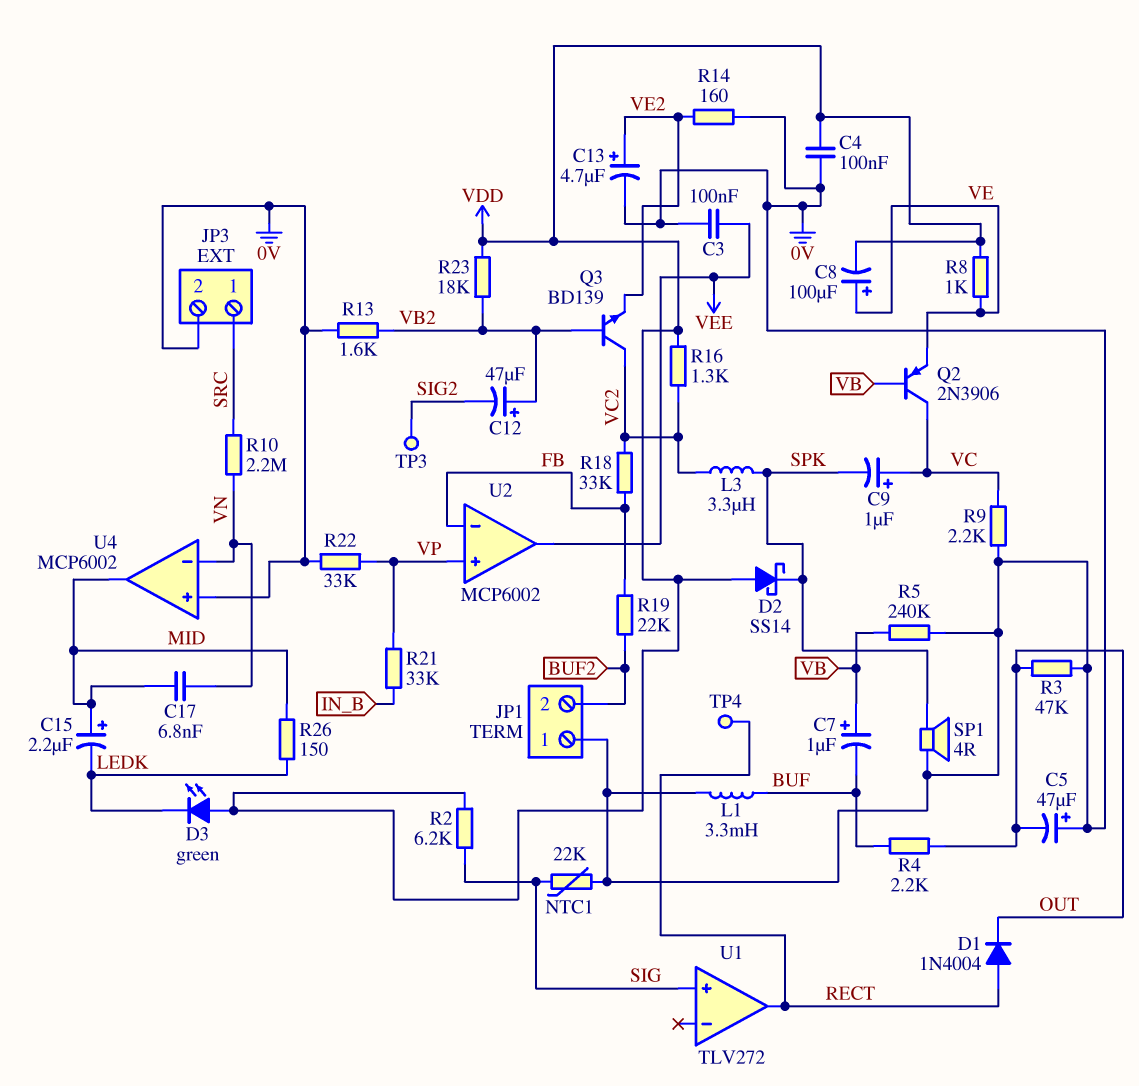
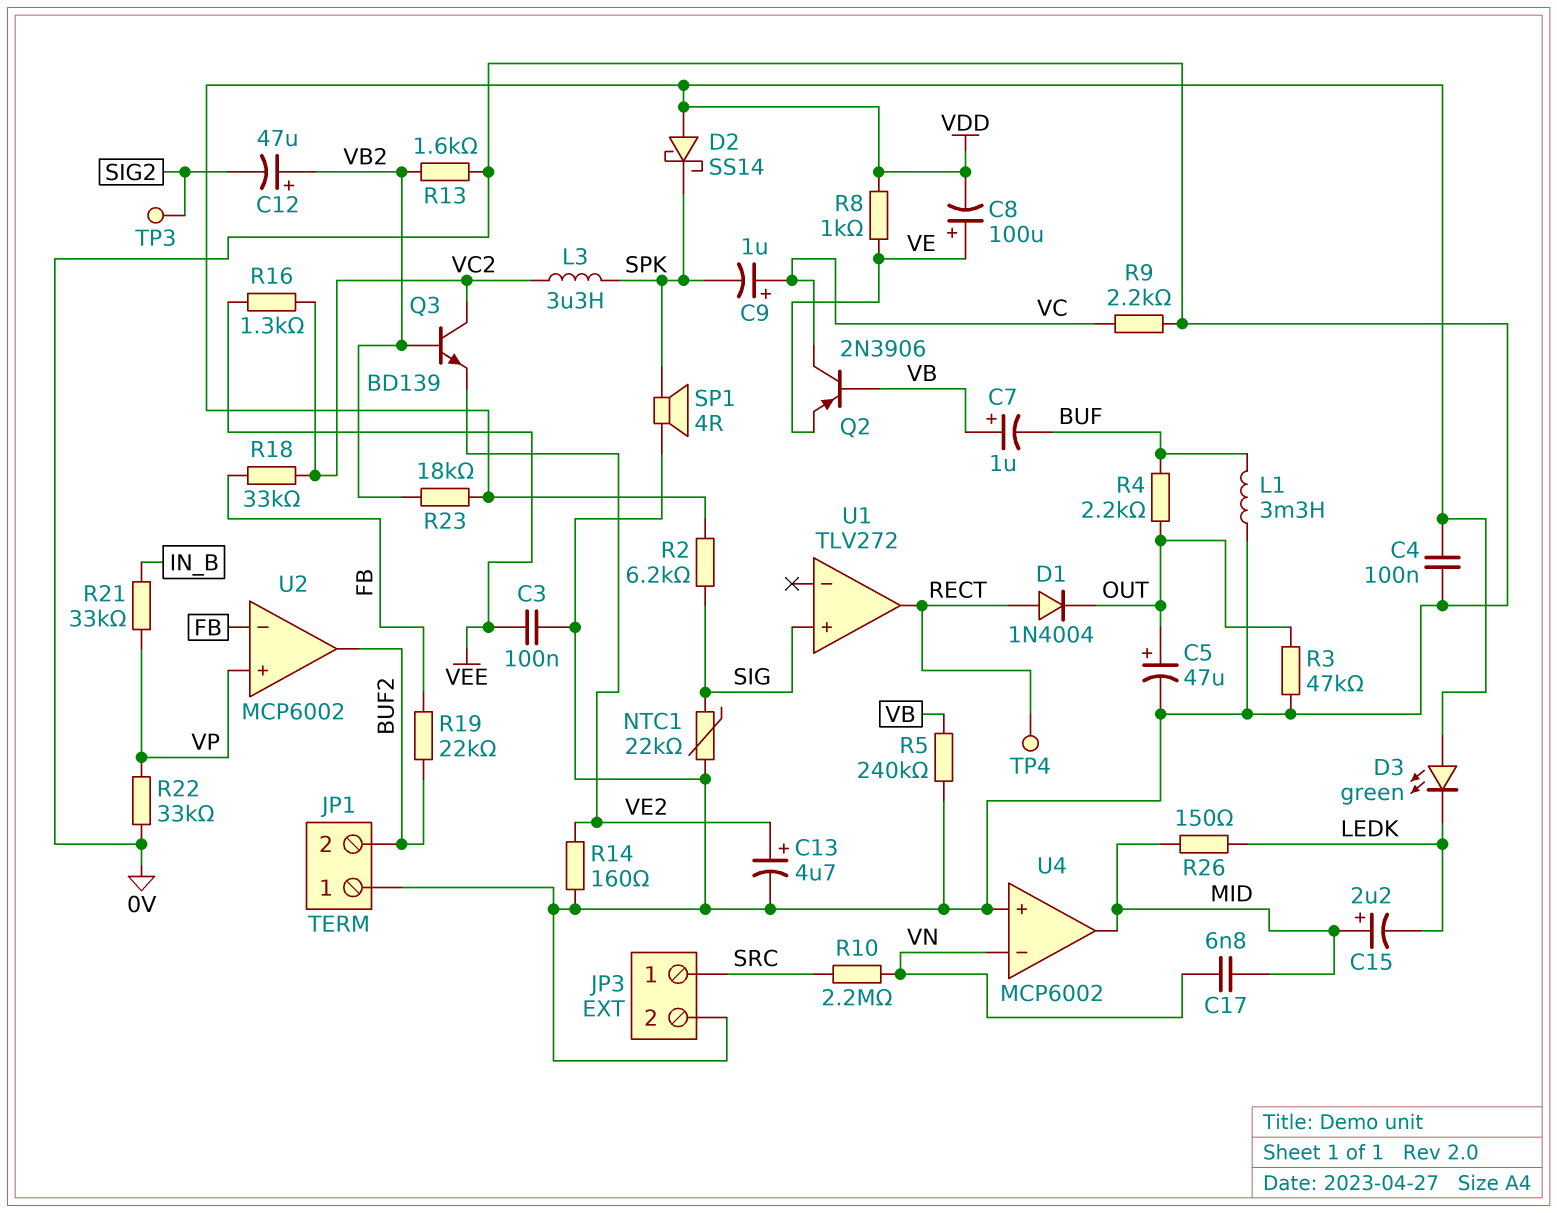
C5: 47uF (plus 0V, minus OUT) -> 47uF (plus OUT, minus 0V)
R16: 1.3k (VC2, VDD) -> 1.3k (VC2, VEE)
U2 pin out: VEE -> BUF2

